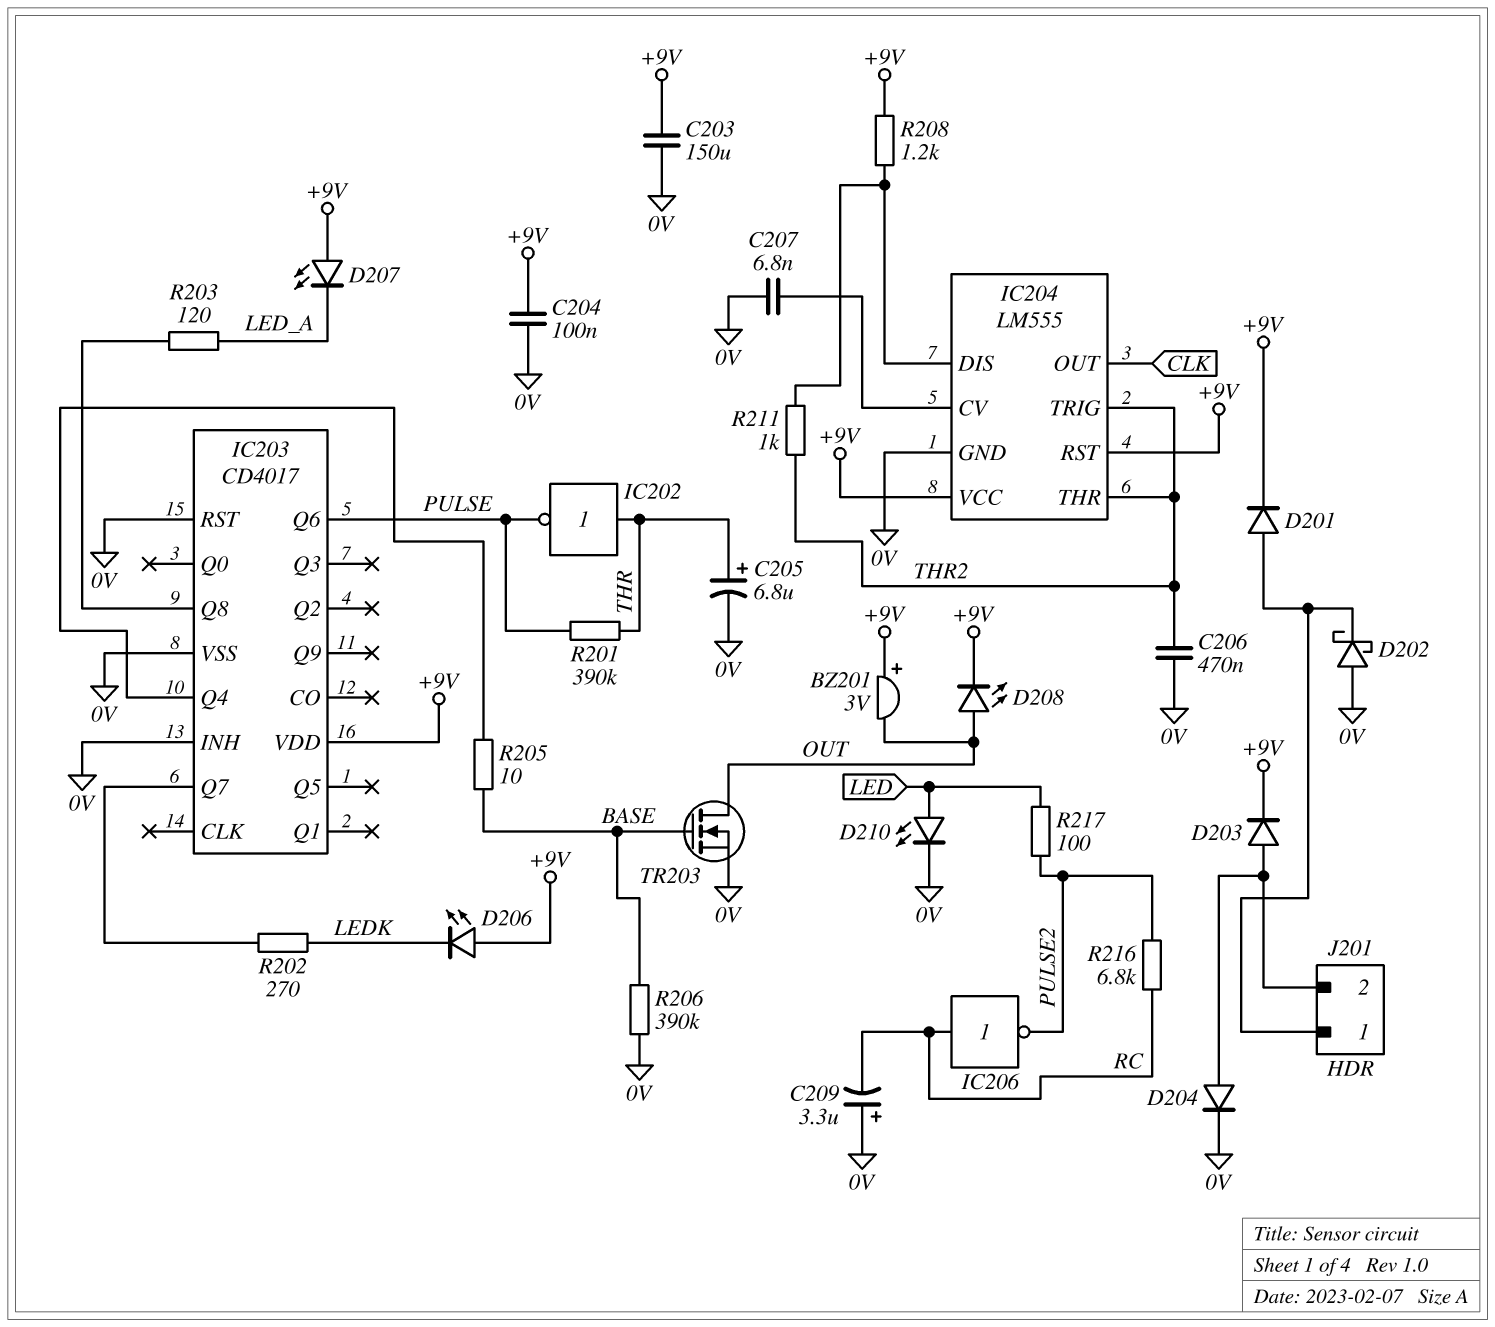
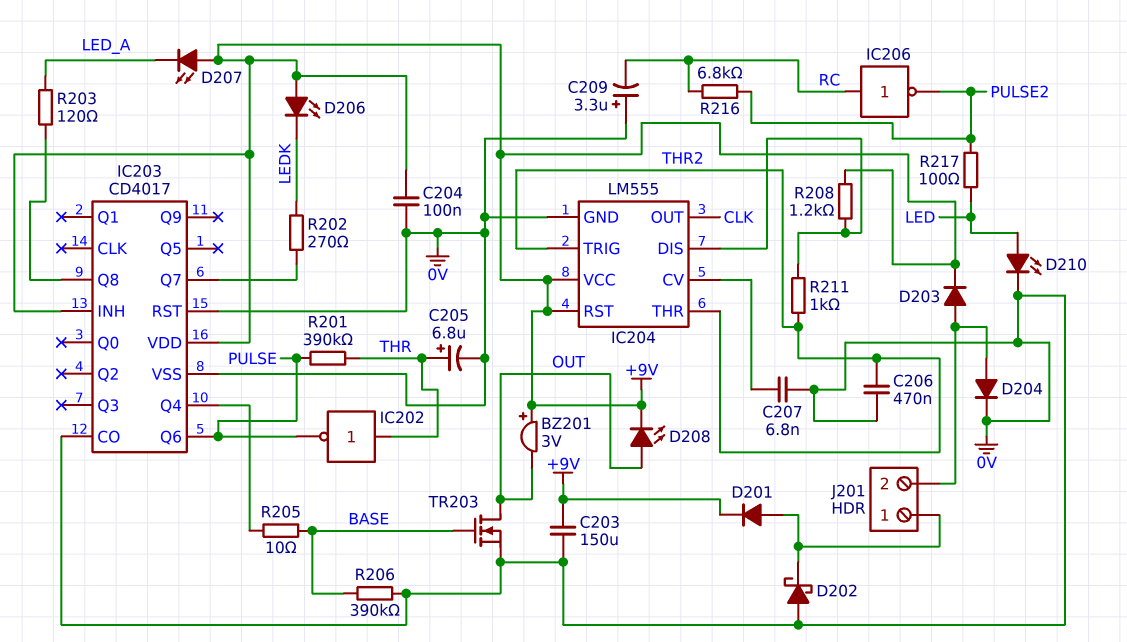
IC203 pin CO: none -> 0V
IC203 pin INH: 0V -> +9V

